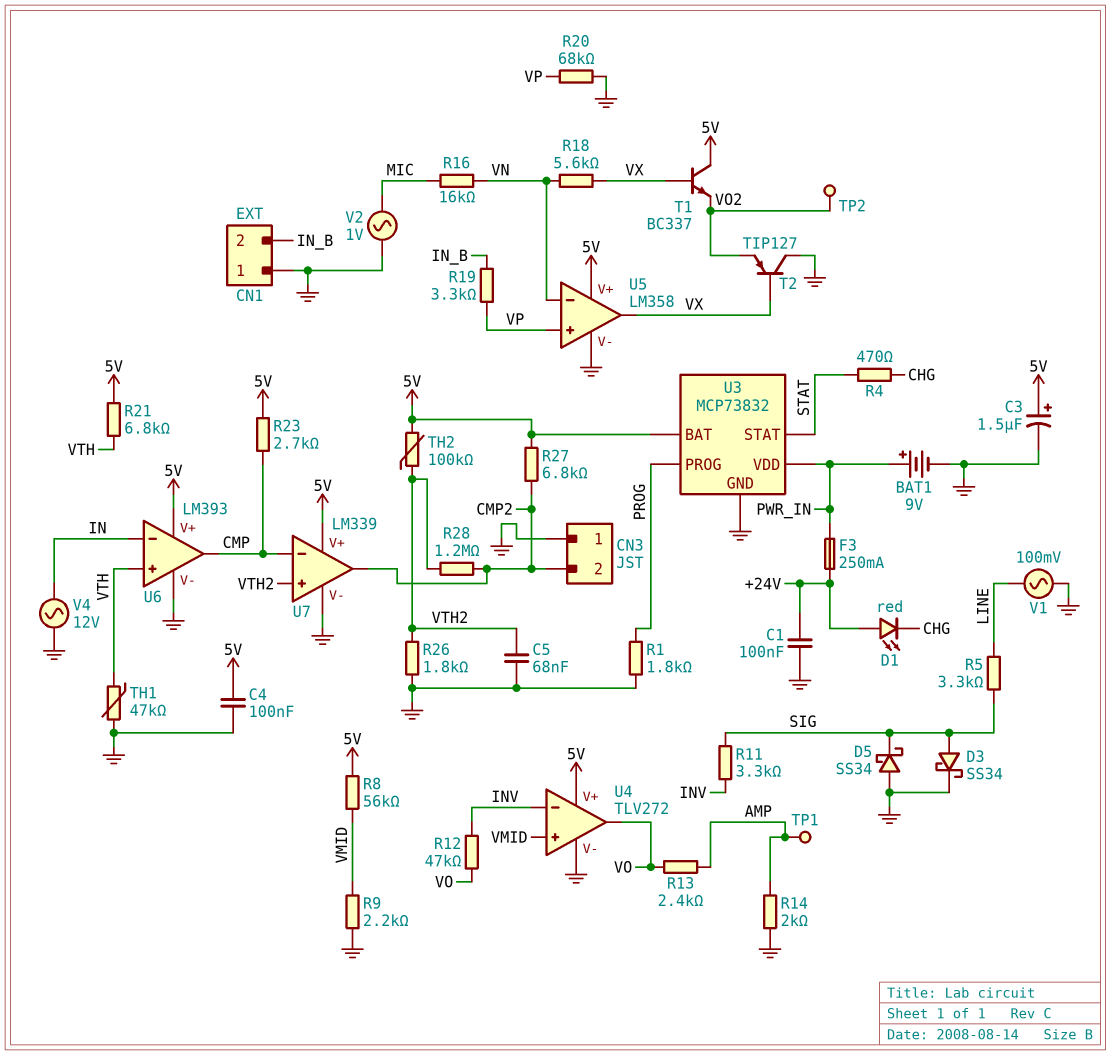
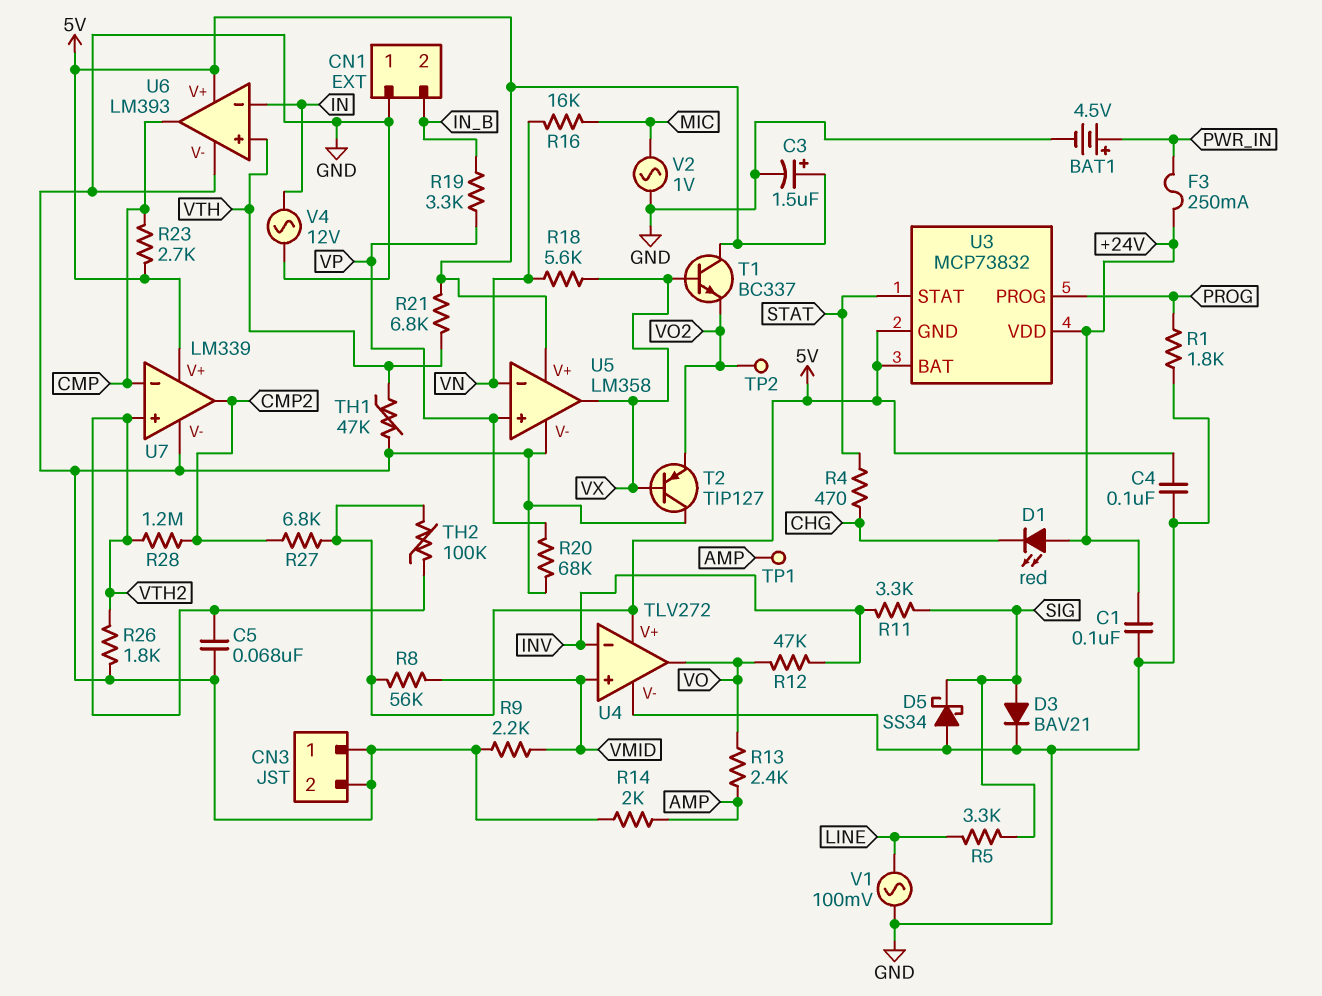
BAT1: 9V (plus PWR_IN, minus GND) -> 4.5V (plus PWR_IN, minus GND)
CN3 pin 2: CMP2 -> GND
D3: schottky SS34 (A SIG, K GND) -> diode BAV21 (A SIG, K GND)
U3 pin GND: GND -> 5V
U3 pin VDD: PWR_IN -> +24V

